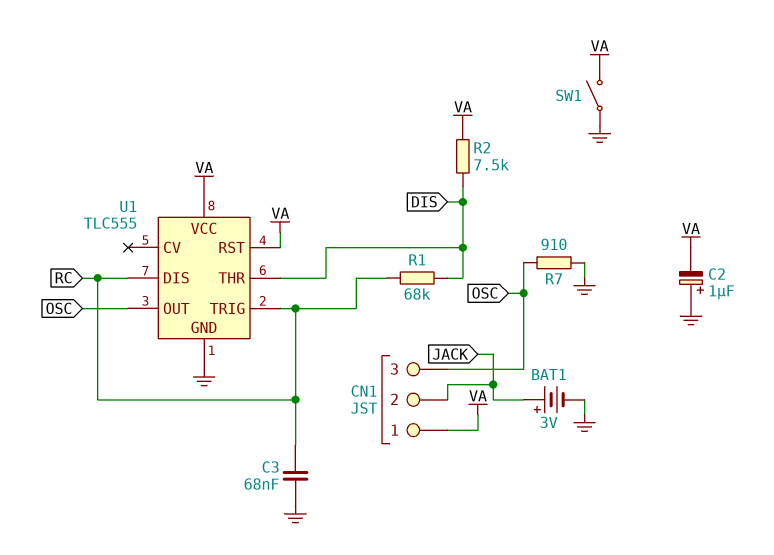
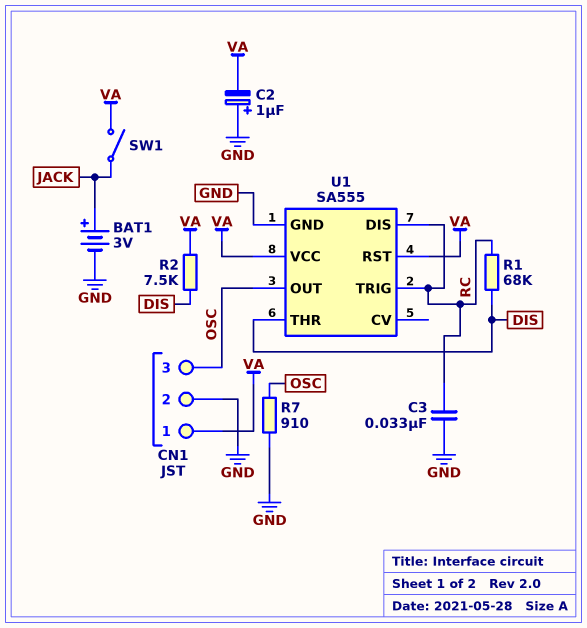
C3: 68nF (GND, RC) -> 33nF (GND, RC)
CN1 pin 2: JACK -> GND
SW1: switch (GND, VA) -> switch (JACK, VA)
U1: TLC555 -> SA555

